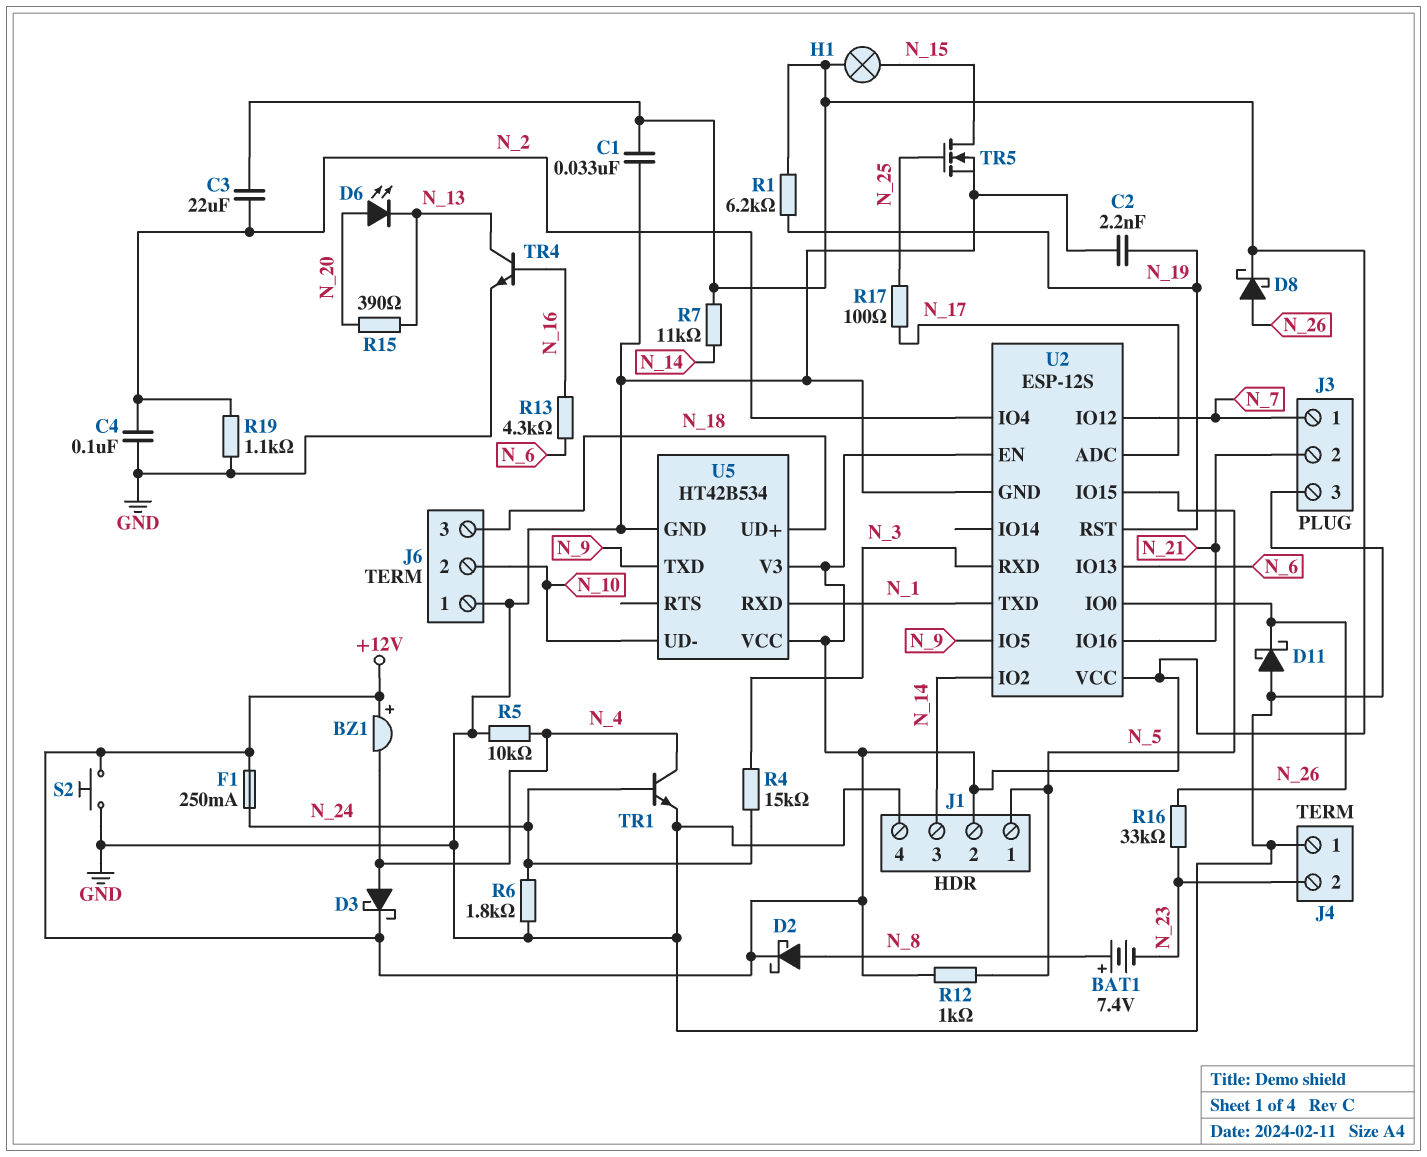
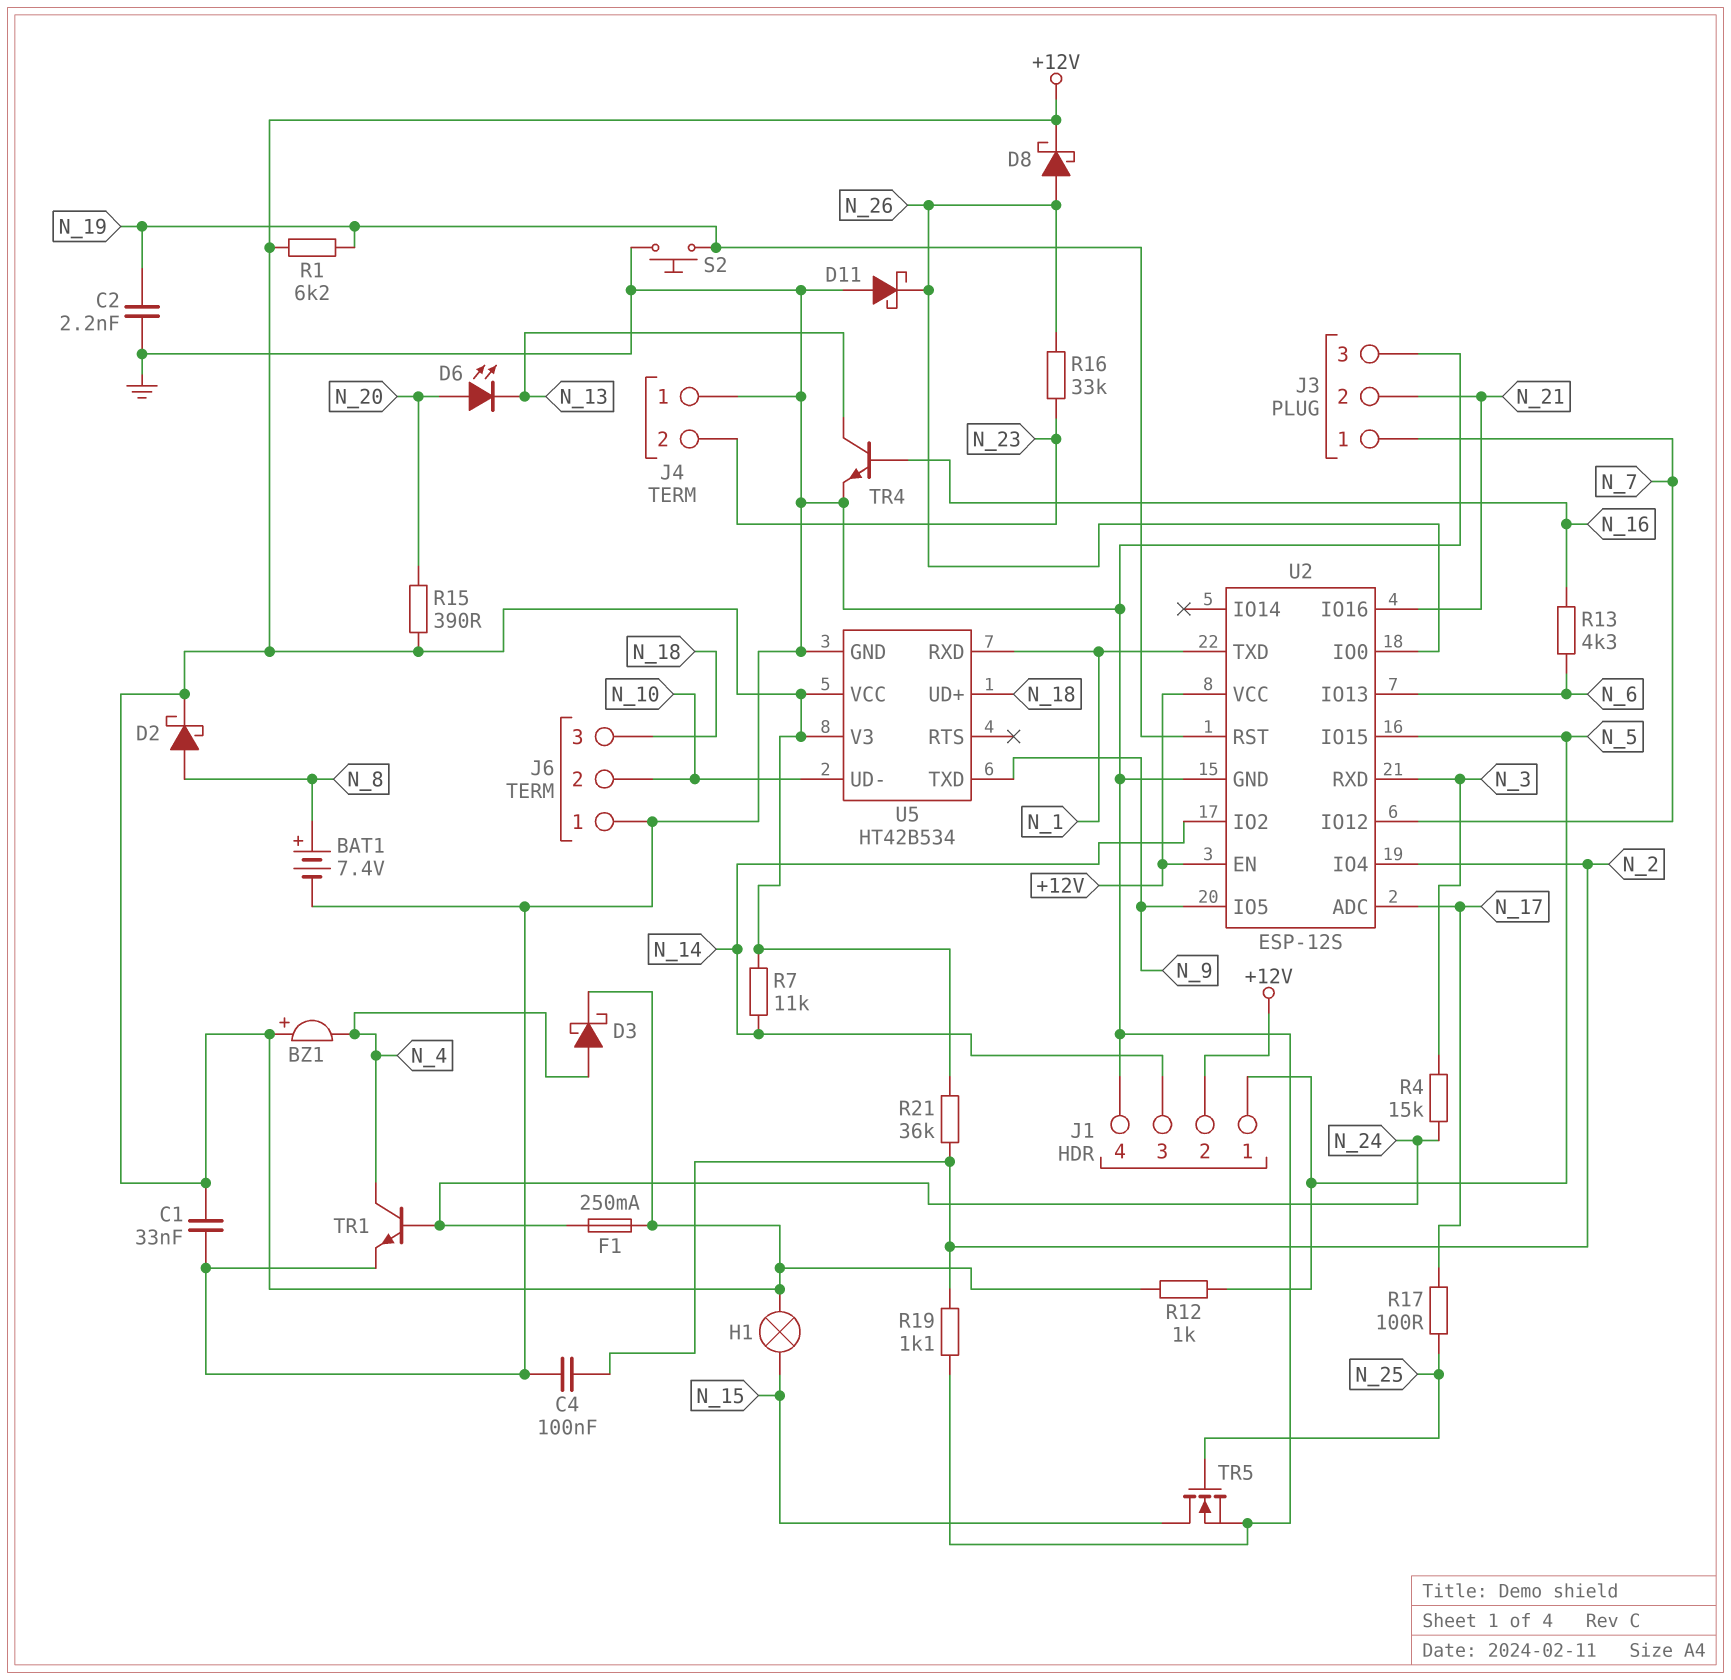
BAT1: 7.4V (plus N_8, minus N_23) -> 7.4V (plus N_8, minus GND)
C3: 22uF (+12V, N_2) -> none
R5: 10k (GND, N_4) -> none
R6: 1.8k (GND, N_24) -> none
R15: 390 (N_13, N_20) -> 390 (+12V, N_20)
R21: none -> 36k (+12V, N_2)
S2: button (+12V, GND) -> button (GND, N_19)

